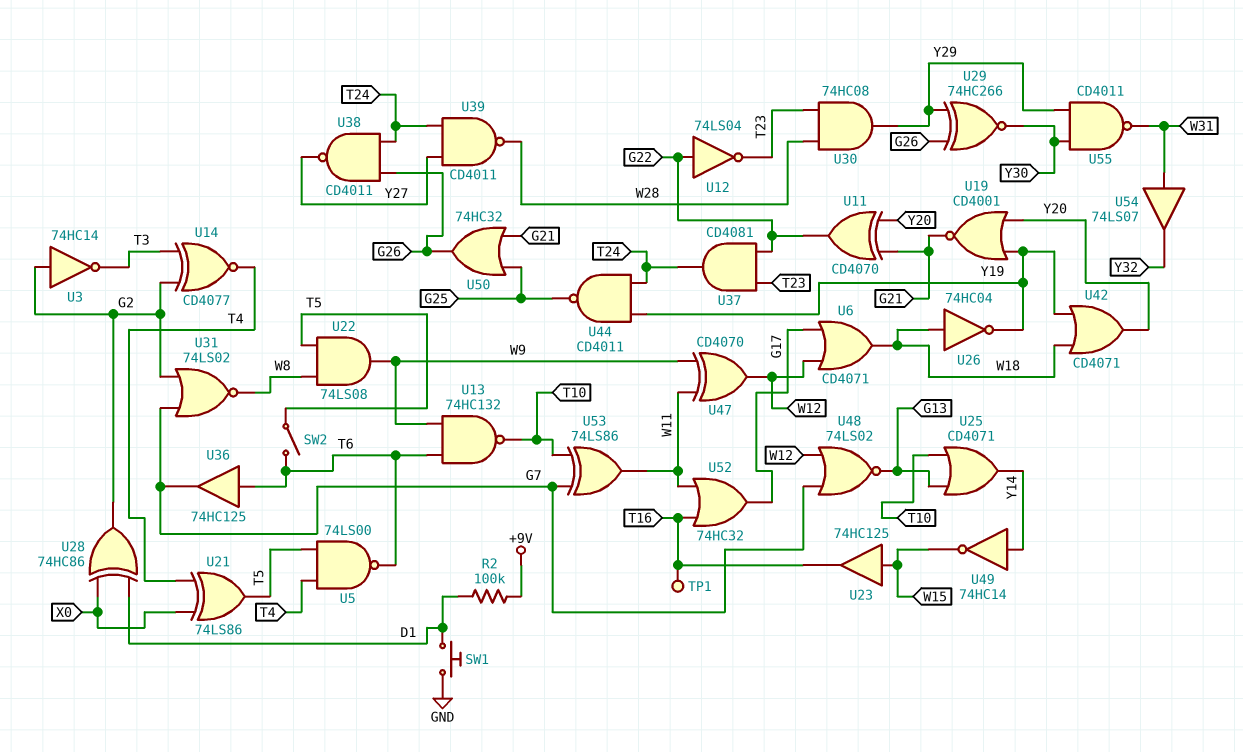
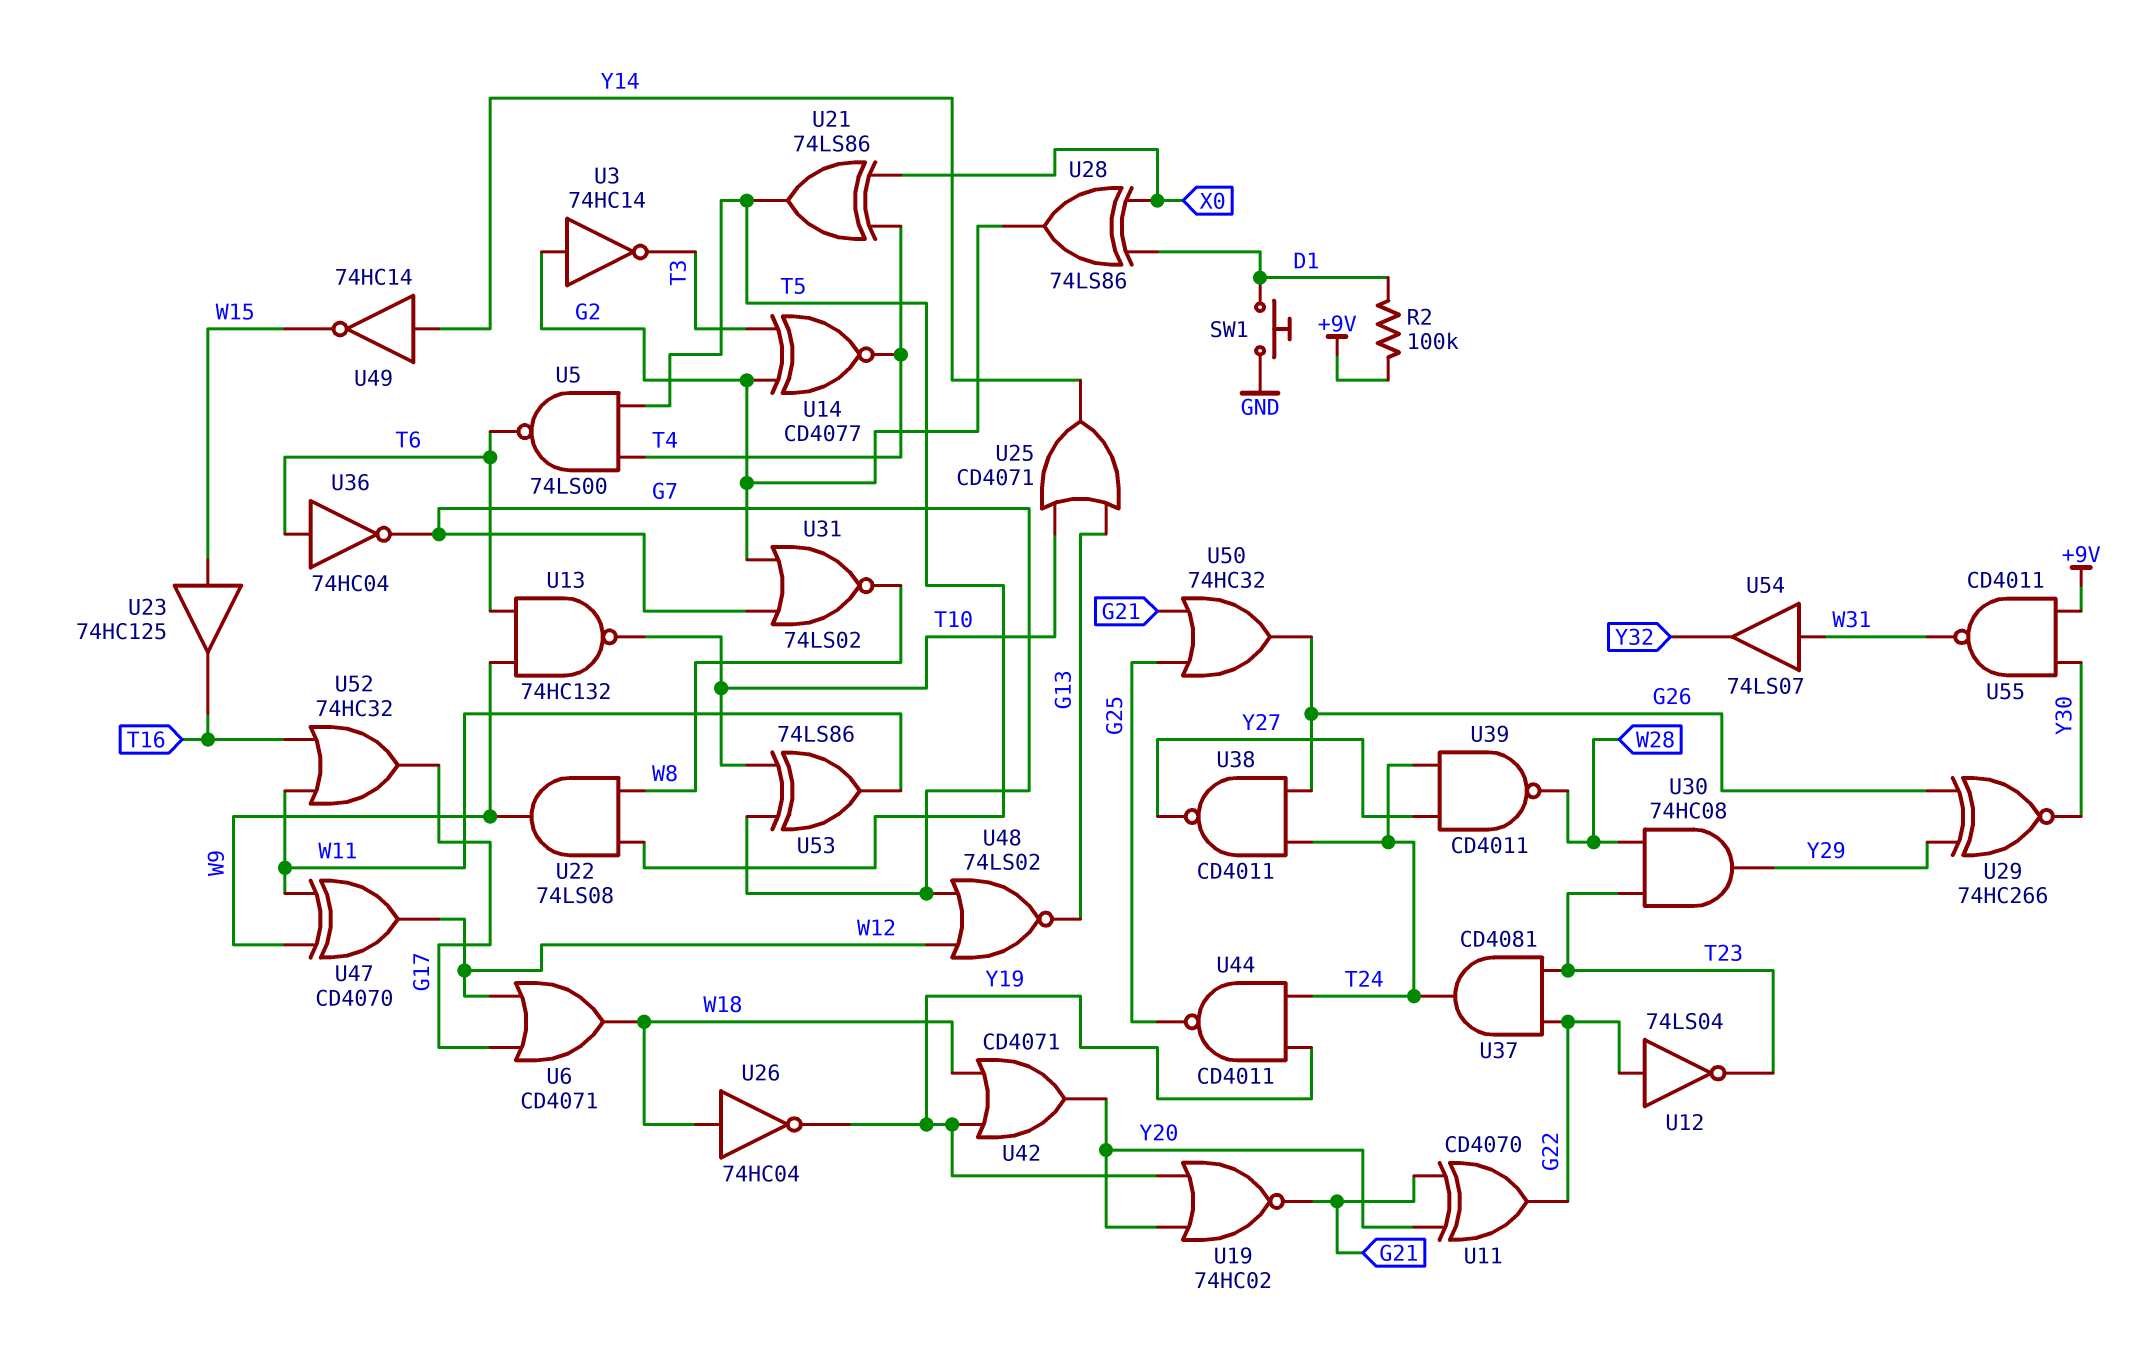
SW2: switch (T5, T6) -> none
TP1: test point (T16) -> none
U19: NOR CD4001 (in Y19, in Y20, out G21) -> NOR 74HC02 (in Y19, in Y20, out G21)
U28: XOR 74HC86 (in D1, in X0, out G2) -> XOR 74LS86 (in D1, in X0, out G2)
U36: buffer 74HC125 (in T6, out G7) -> NOT 74HC04 (in T6, out G7)
U55: NAND CD4011 (in Y29, in Y30, out W31) -> NAND CD4011 (in +9V, in Y30, out W31)

